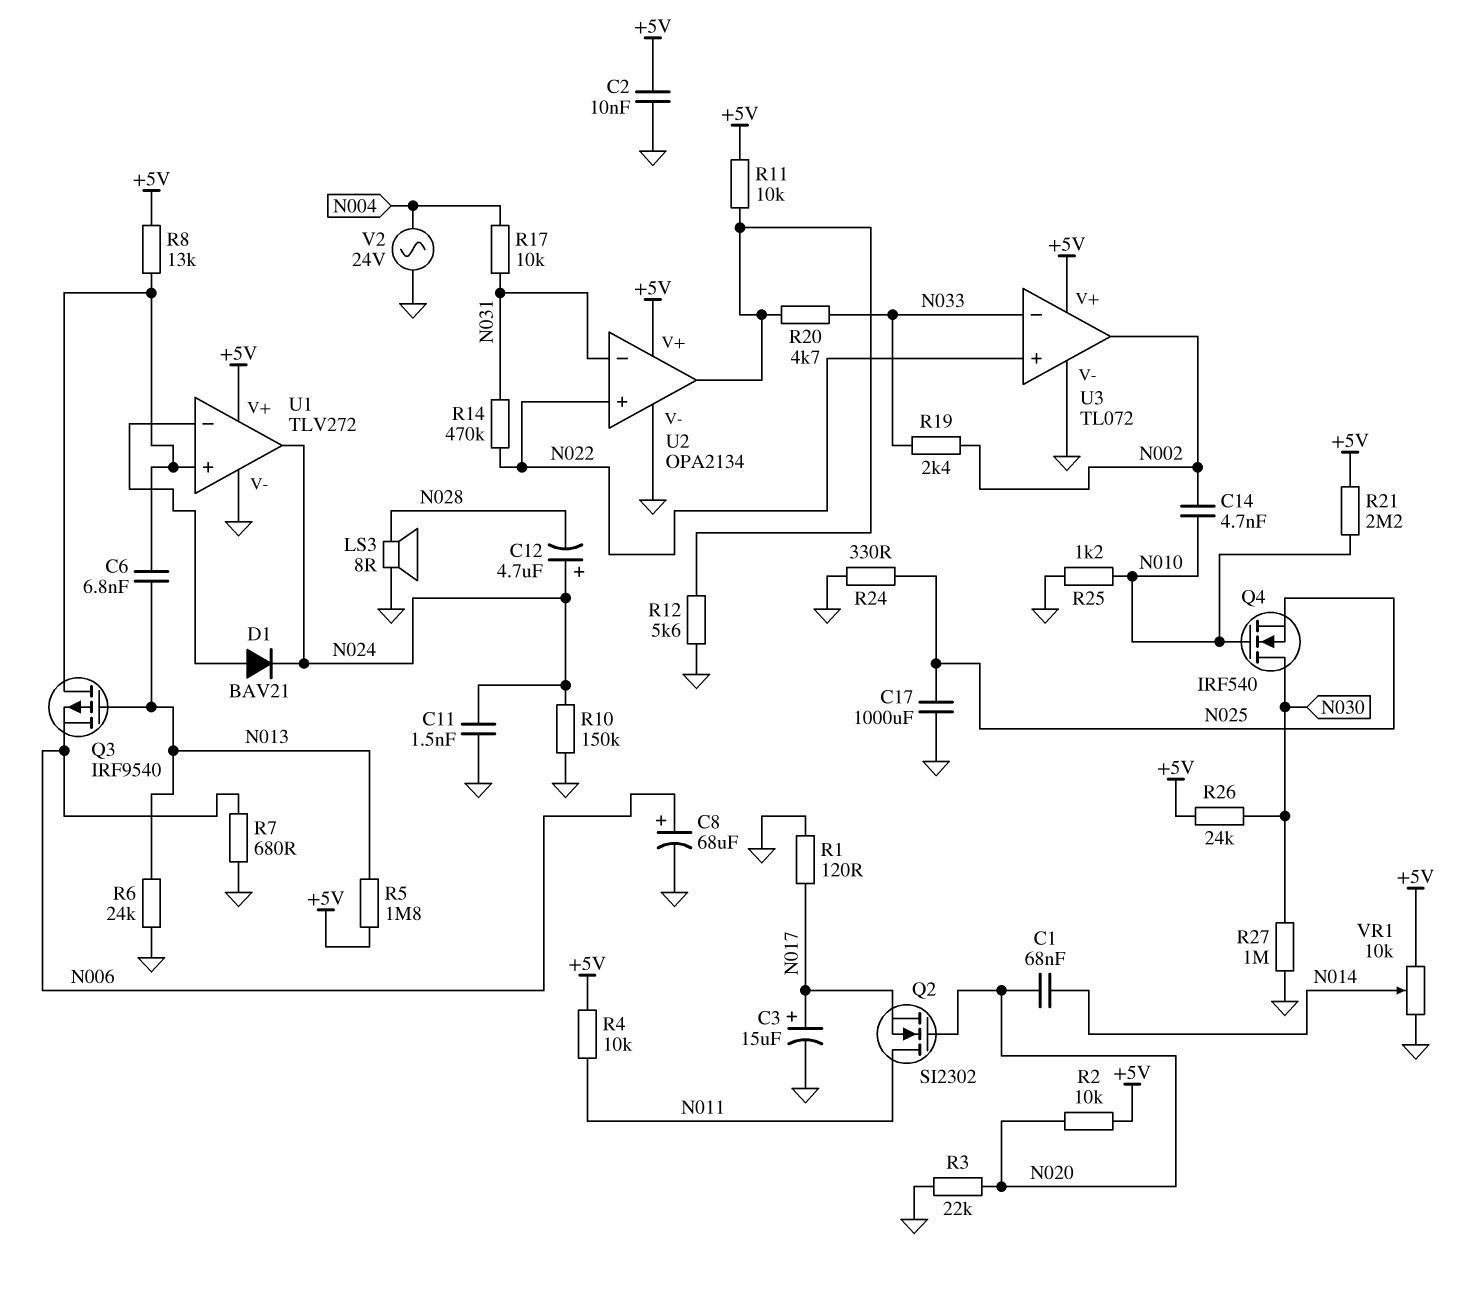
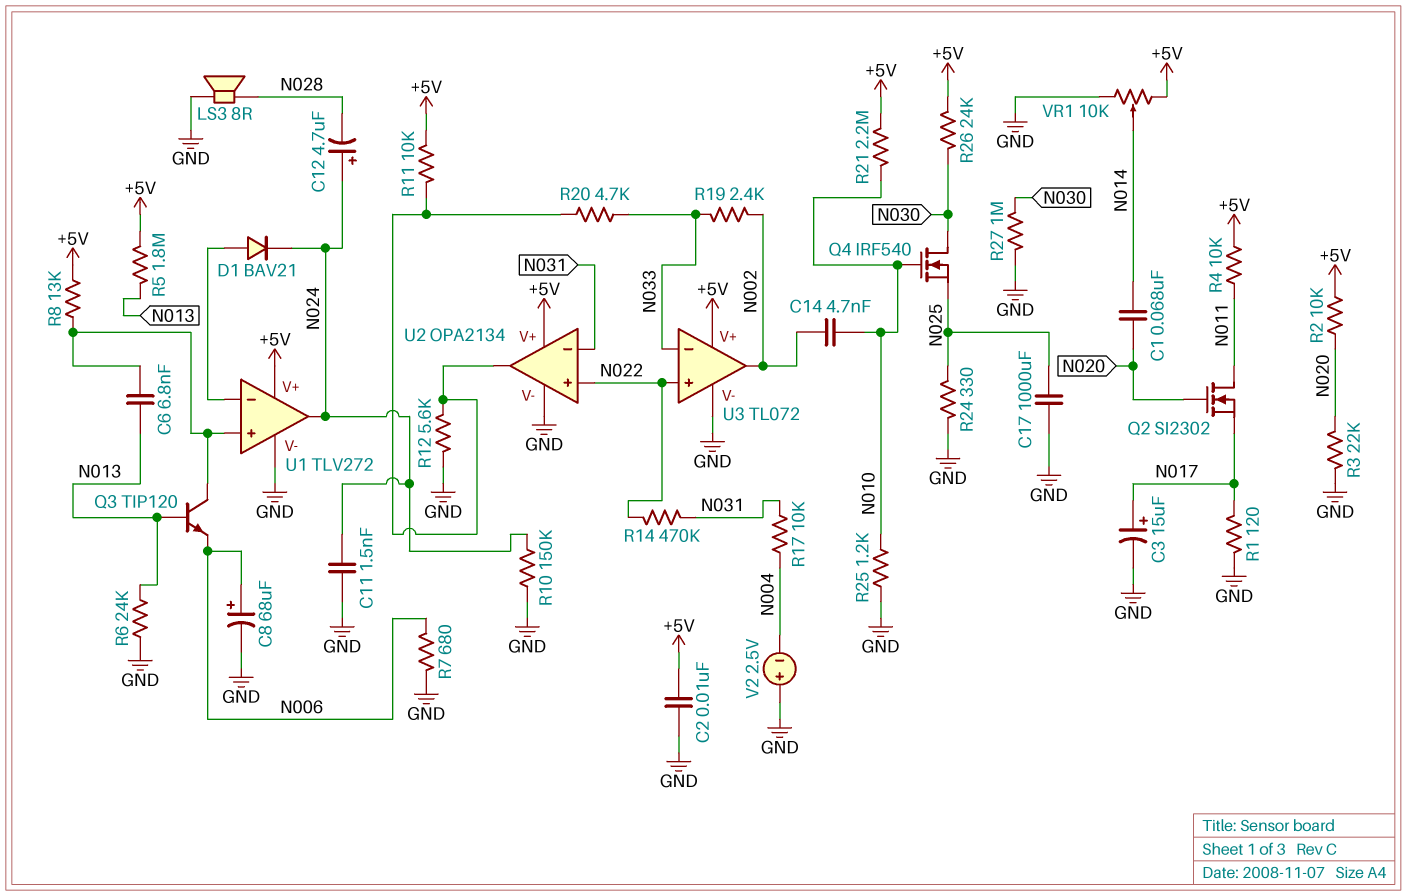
Q3: PMOS IRF9540 (G N013, D U1/in+, S N006) -> NPN TIP120 (B N013, C U1/in+, E N006)
V2: AC 24V (GND, N004) -> 2.5V (plus GND, minus N004)

